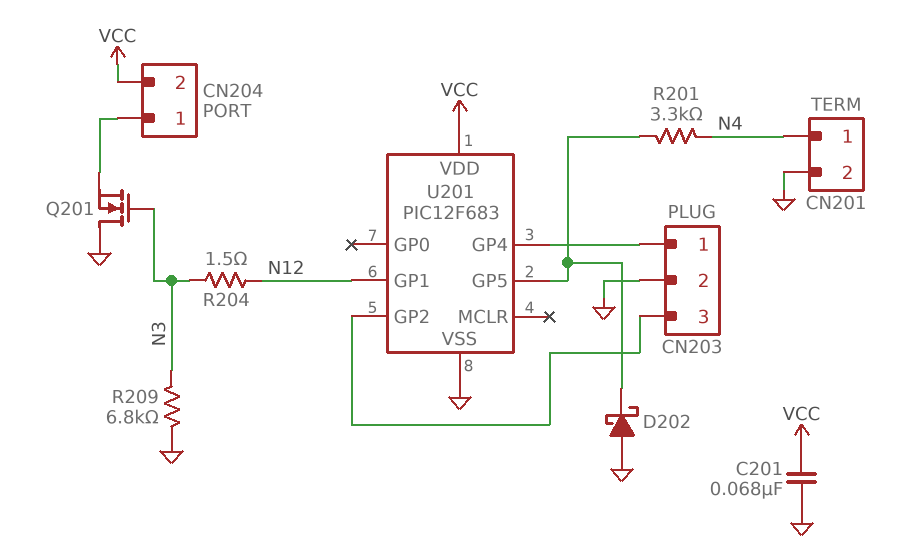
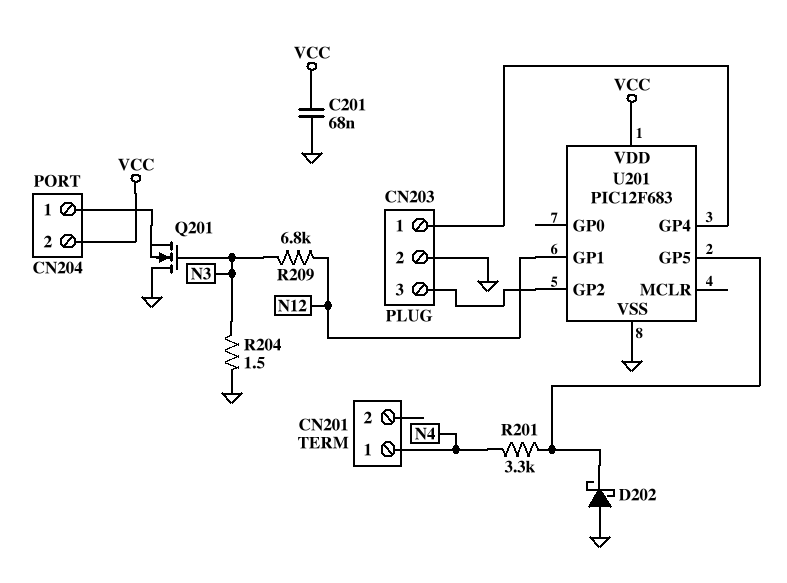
CN201 pin 2: GND -> none
R204: 1.5 (N3, N12) -> 1.5 (GND, N3)
R209: 6.8k (GND, N3) -> 6.8k (N3, N12)

